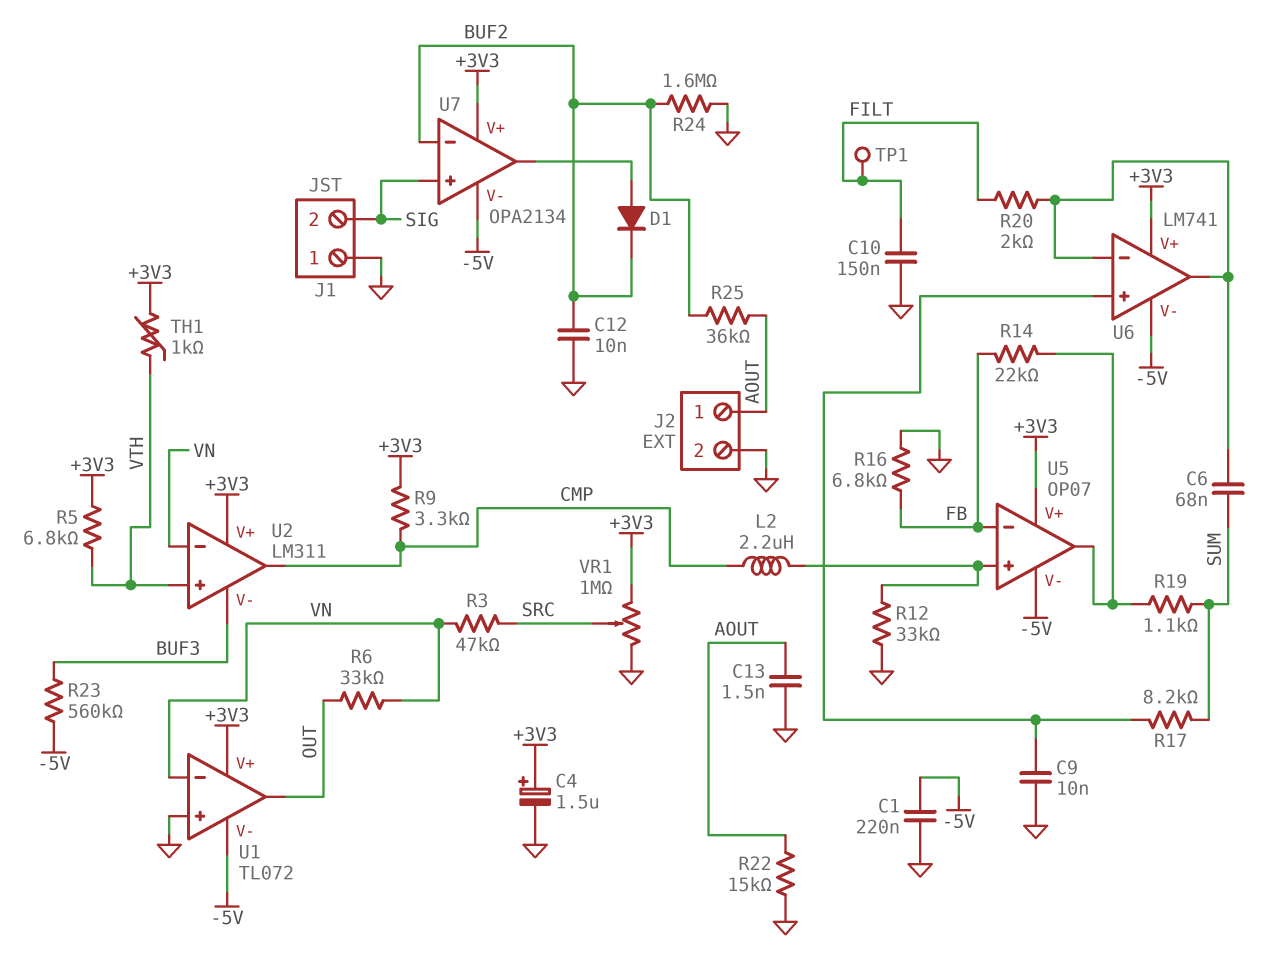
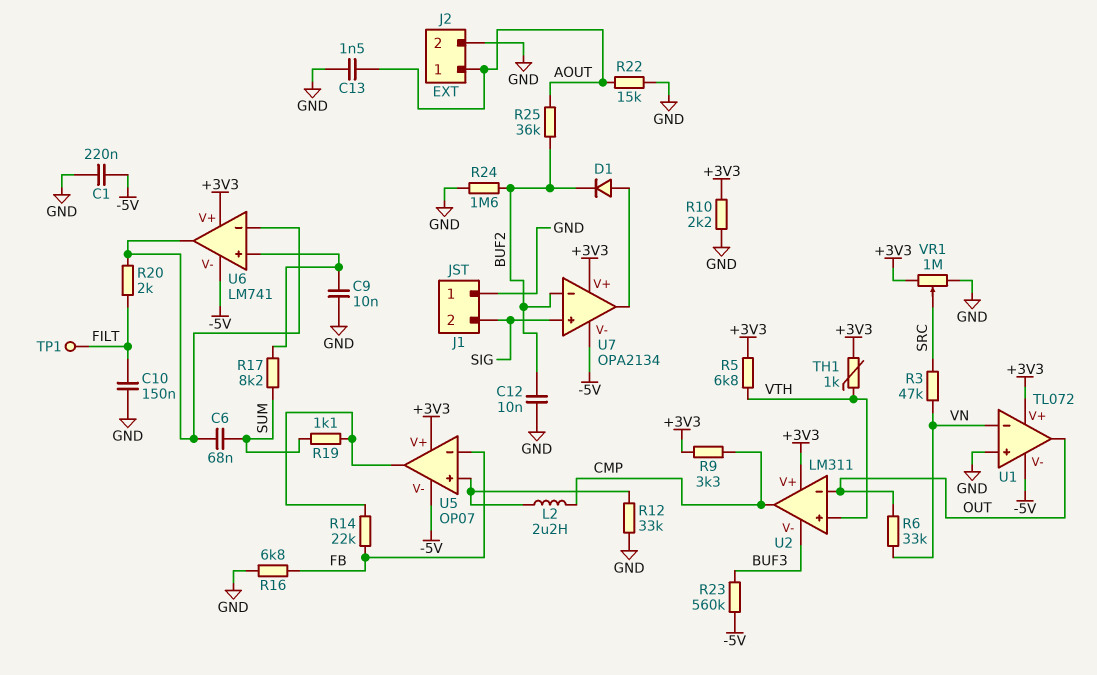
C4: 1.5uF (plus +3V3, minus GND) -> none
R10: none -> 2.2k (+3V3, GND)
U2 pin in-: VN -> OUT

